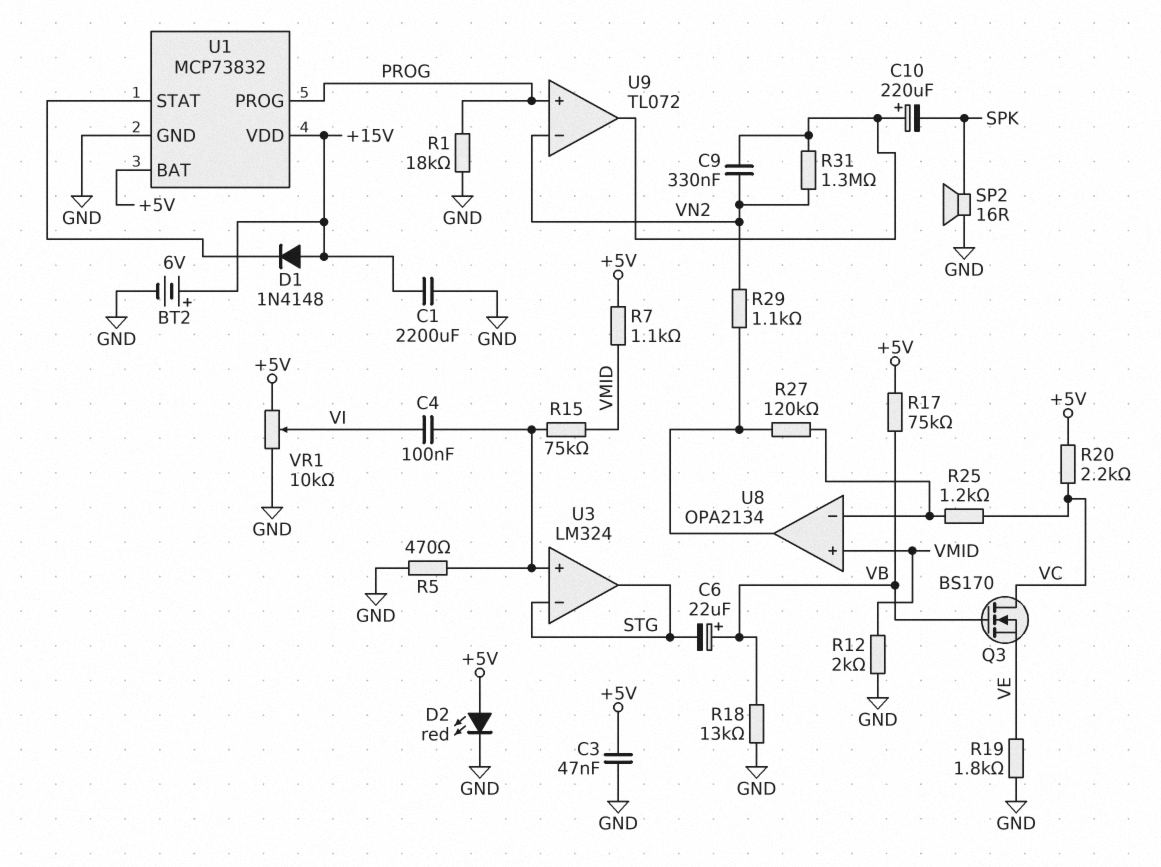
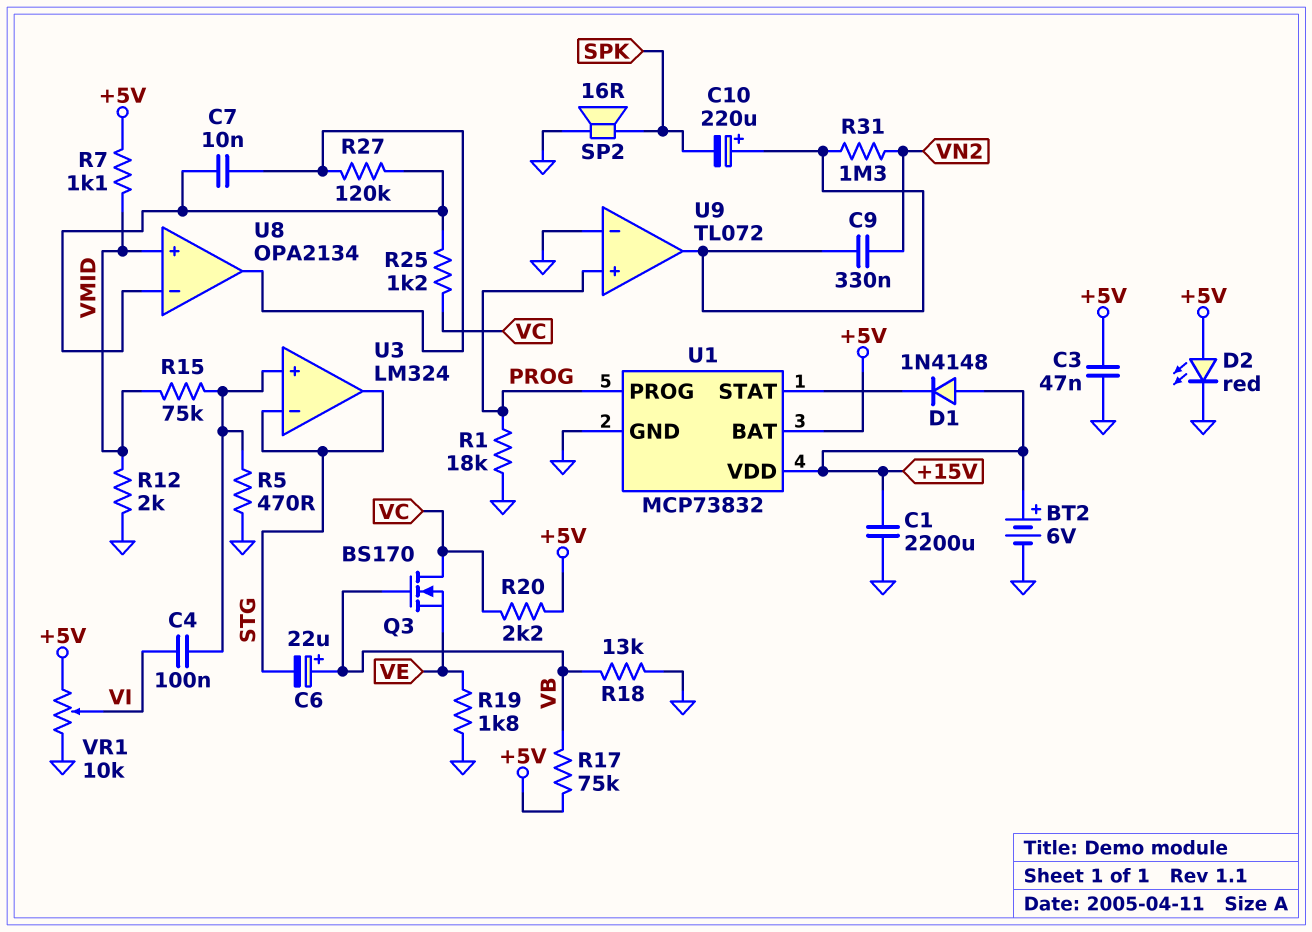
C7: none -> 10nF (U8/in-, U8/out)
R29: 1.1k (U8/out, VN2) -> none
U9 pin in-: VN2 -> GND

